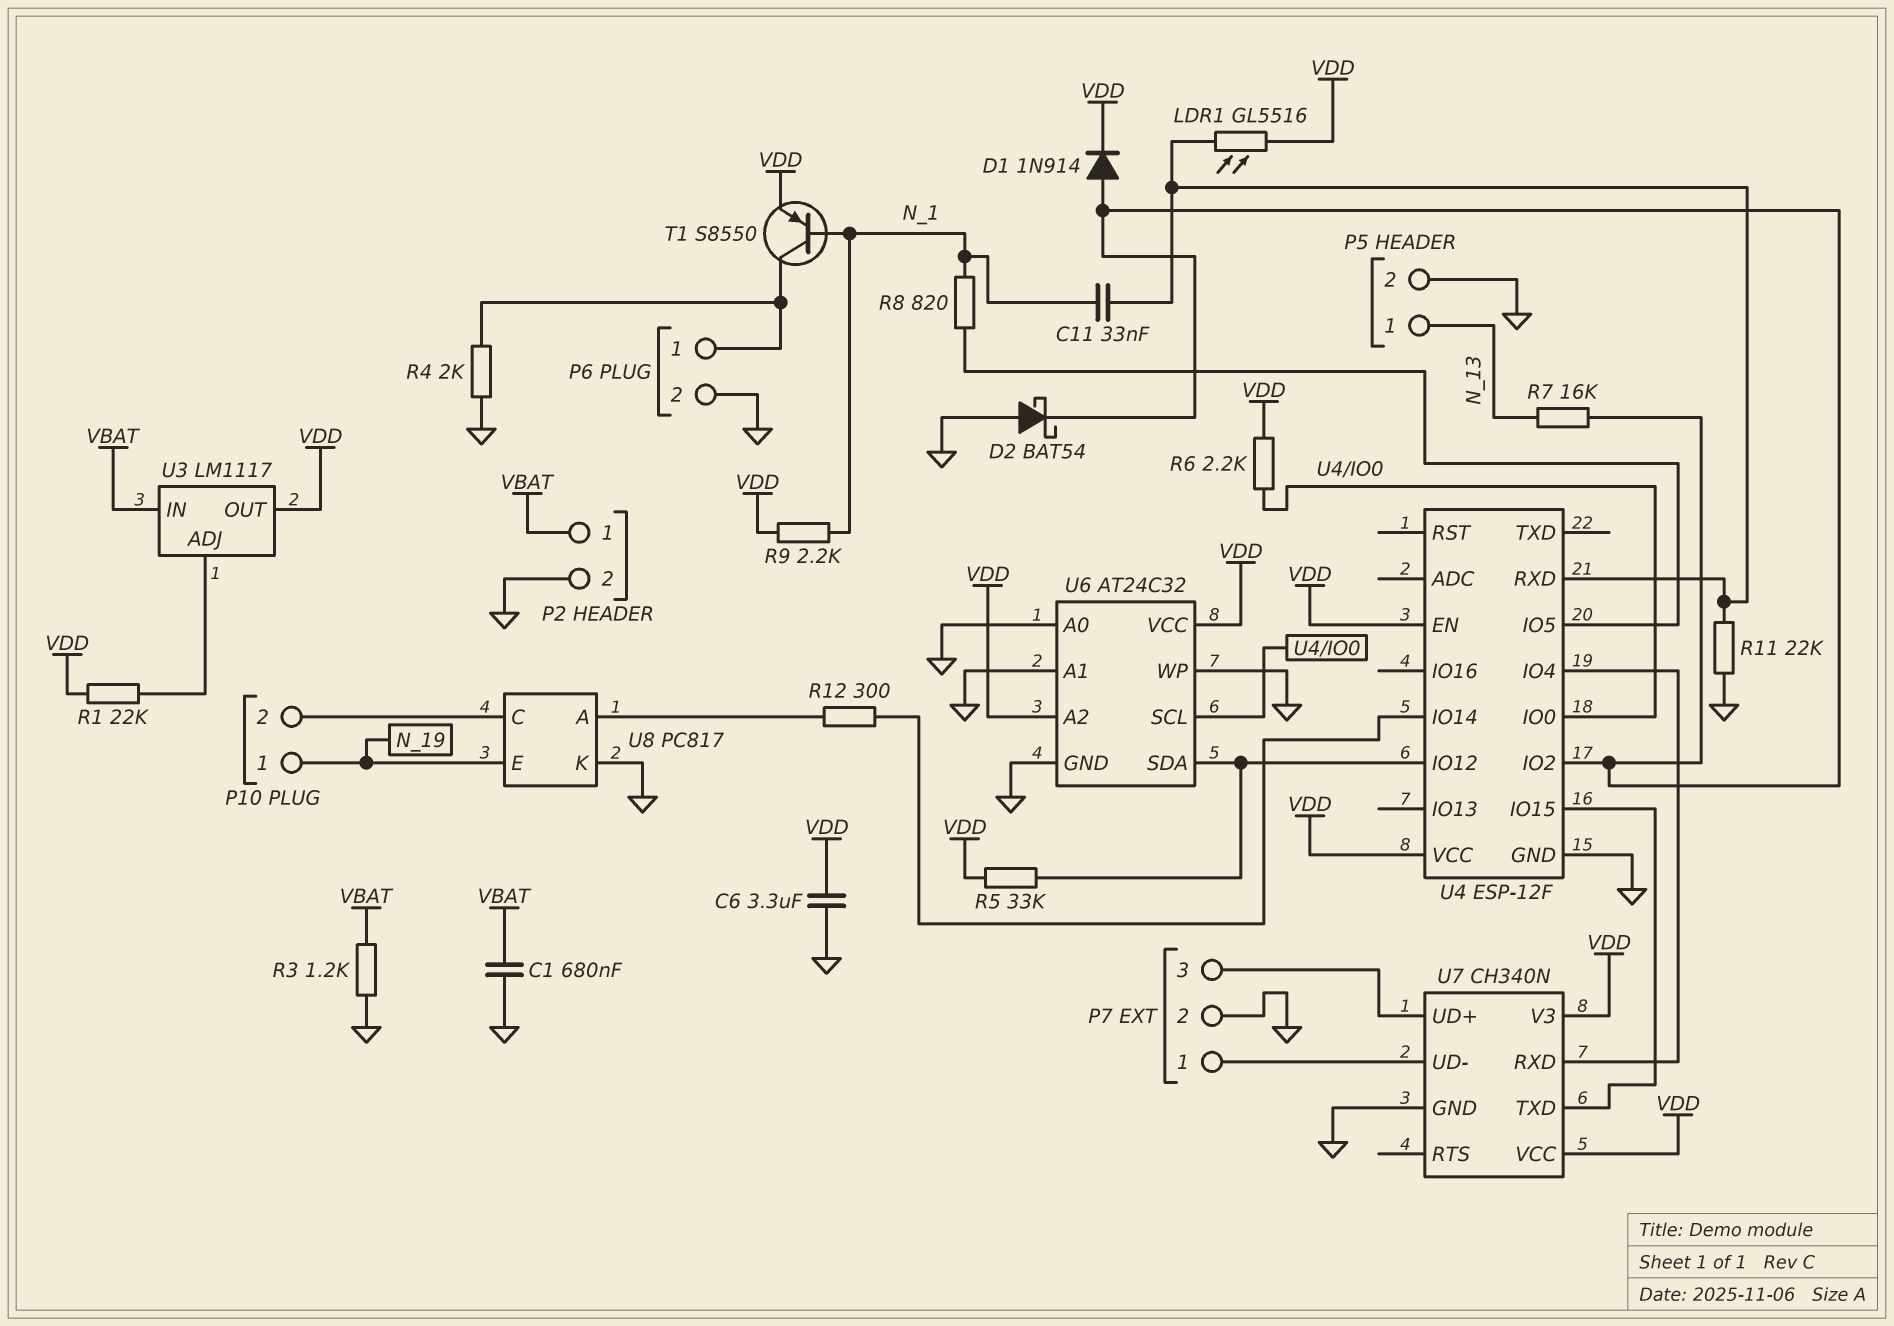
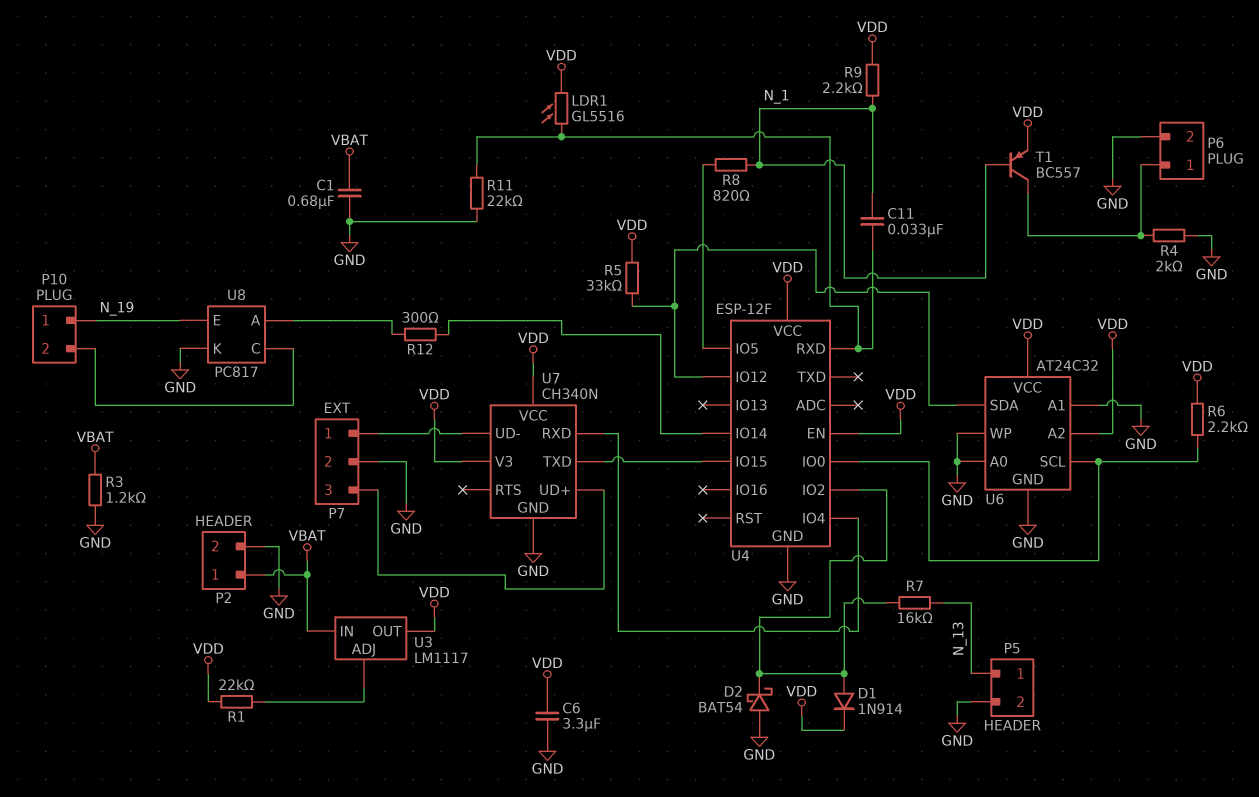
T1: PNP S8550 (B N_1, C P6/1, E VDD) -> PNP BC557 (B N_1, C P6/1, E VDD)

